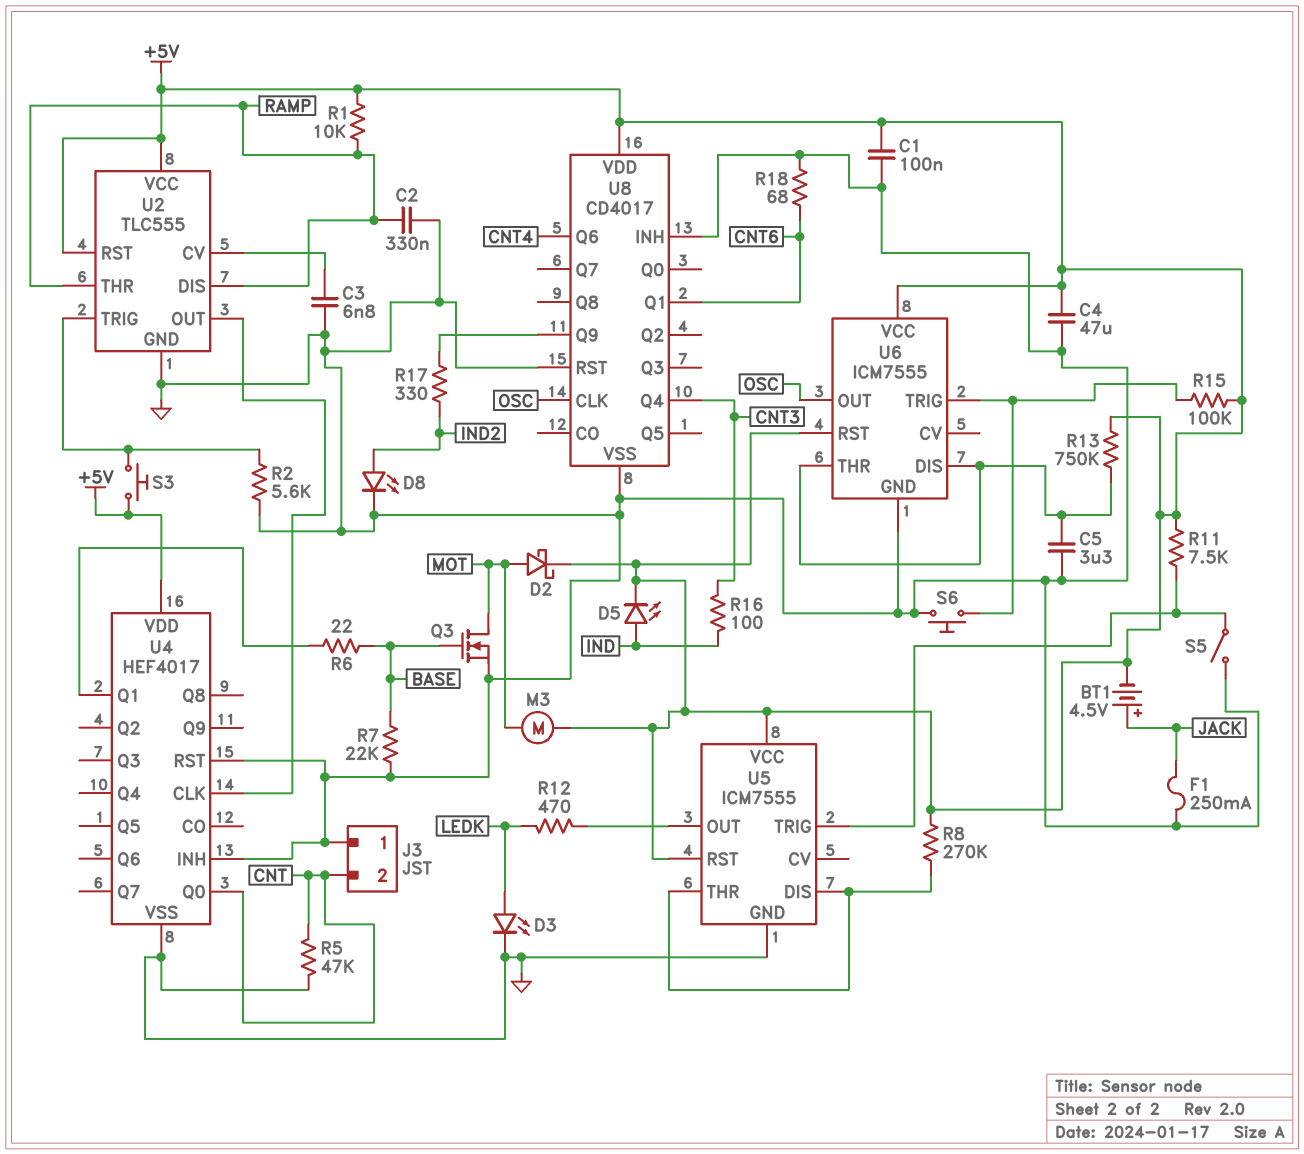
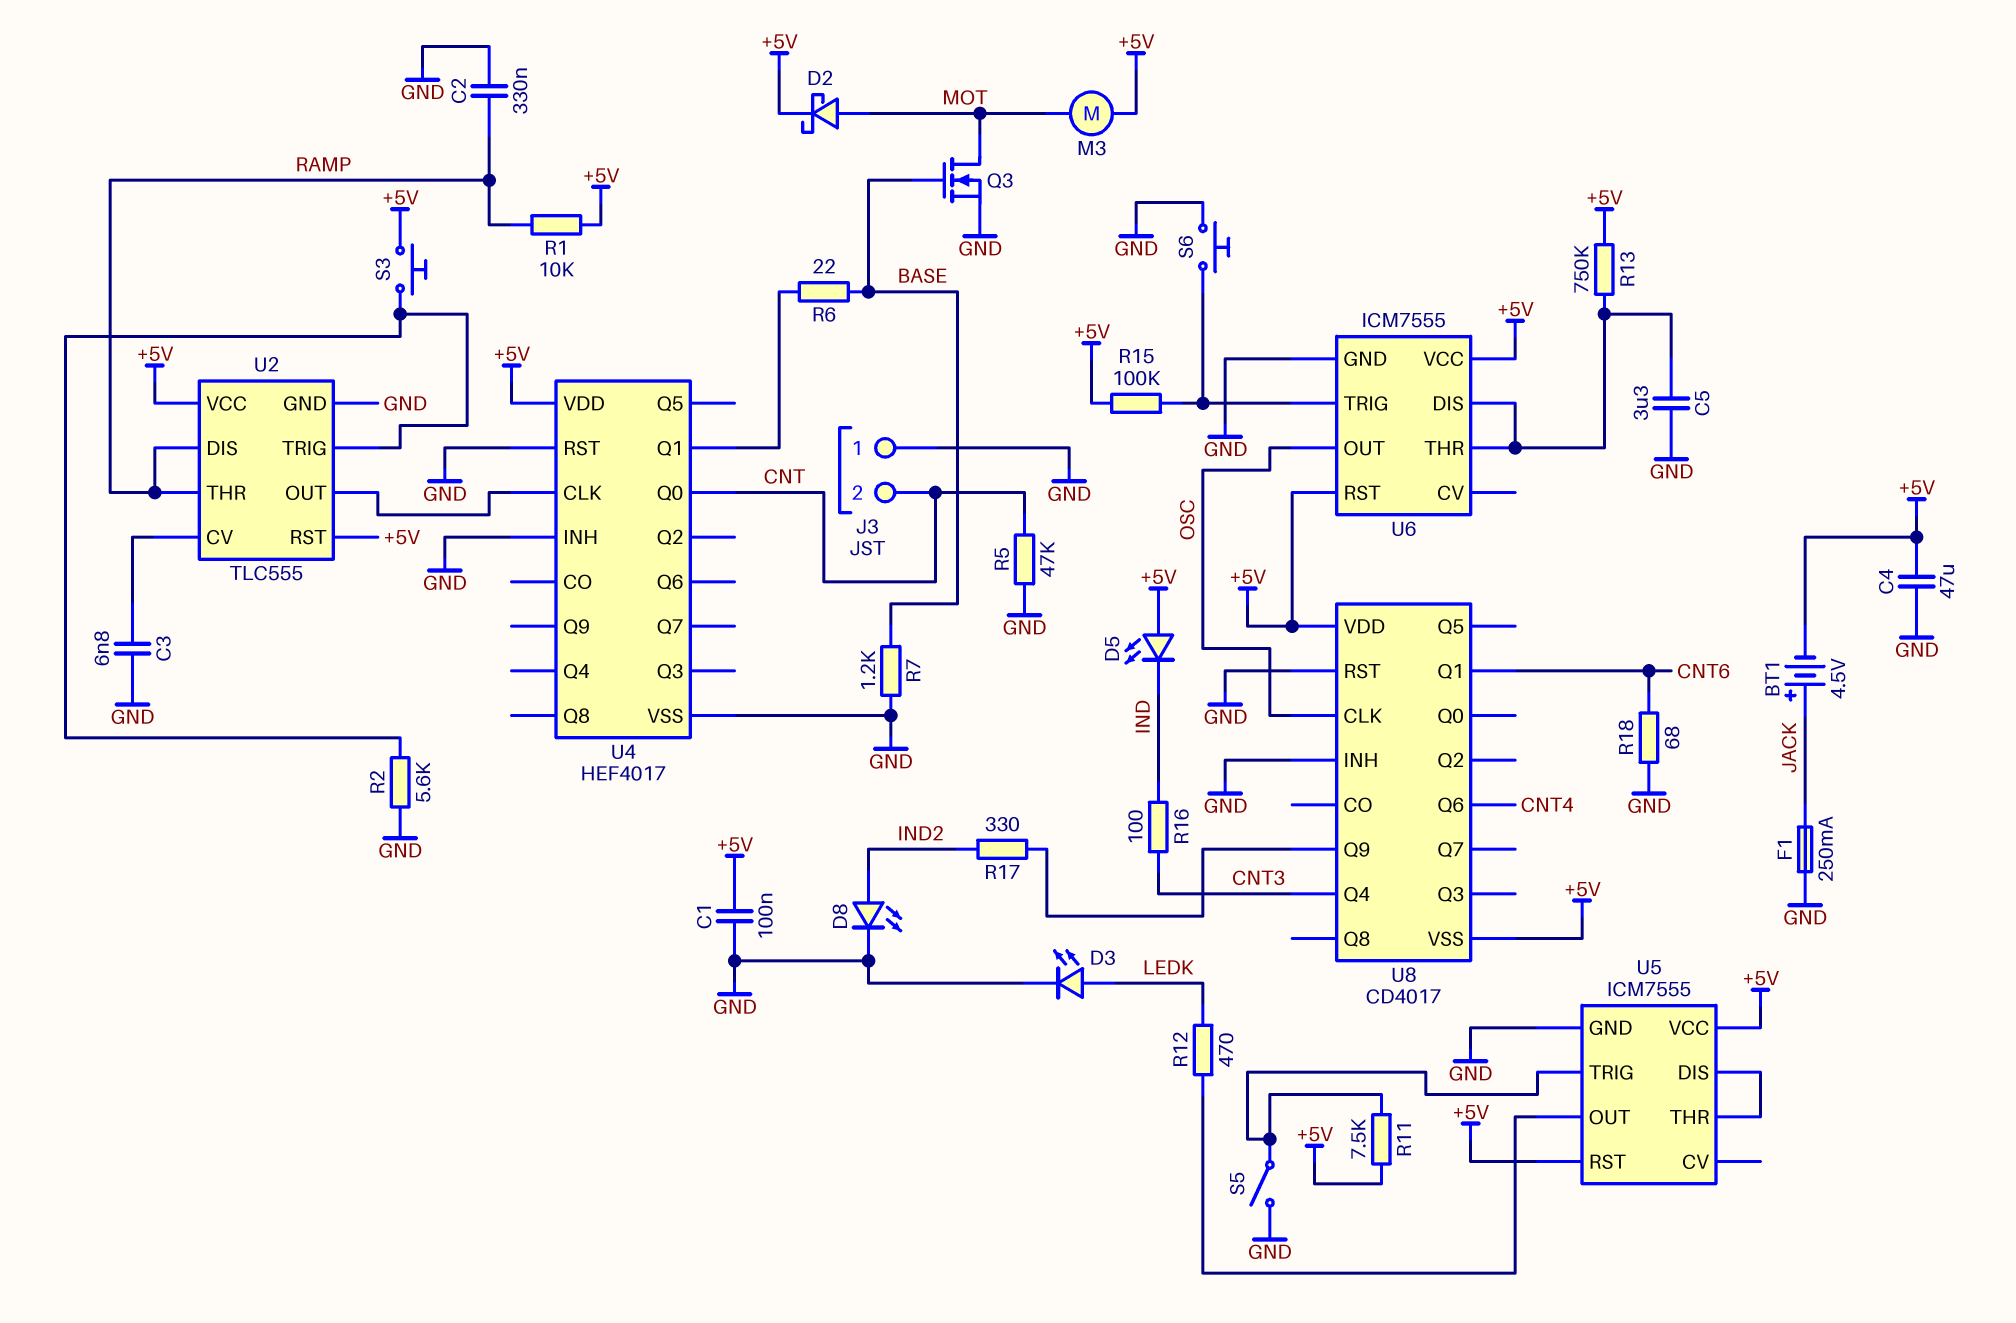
D5: LED (A IND, K +5V) -> LED (A +5V, K IND)
R7: 22k (BASE, GND) -> 1.2k (BASE, GND)
R8: 270k (+5V, U5/DIS) -> none
U8 pin VSS: GND -> +5V

